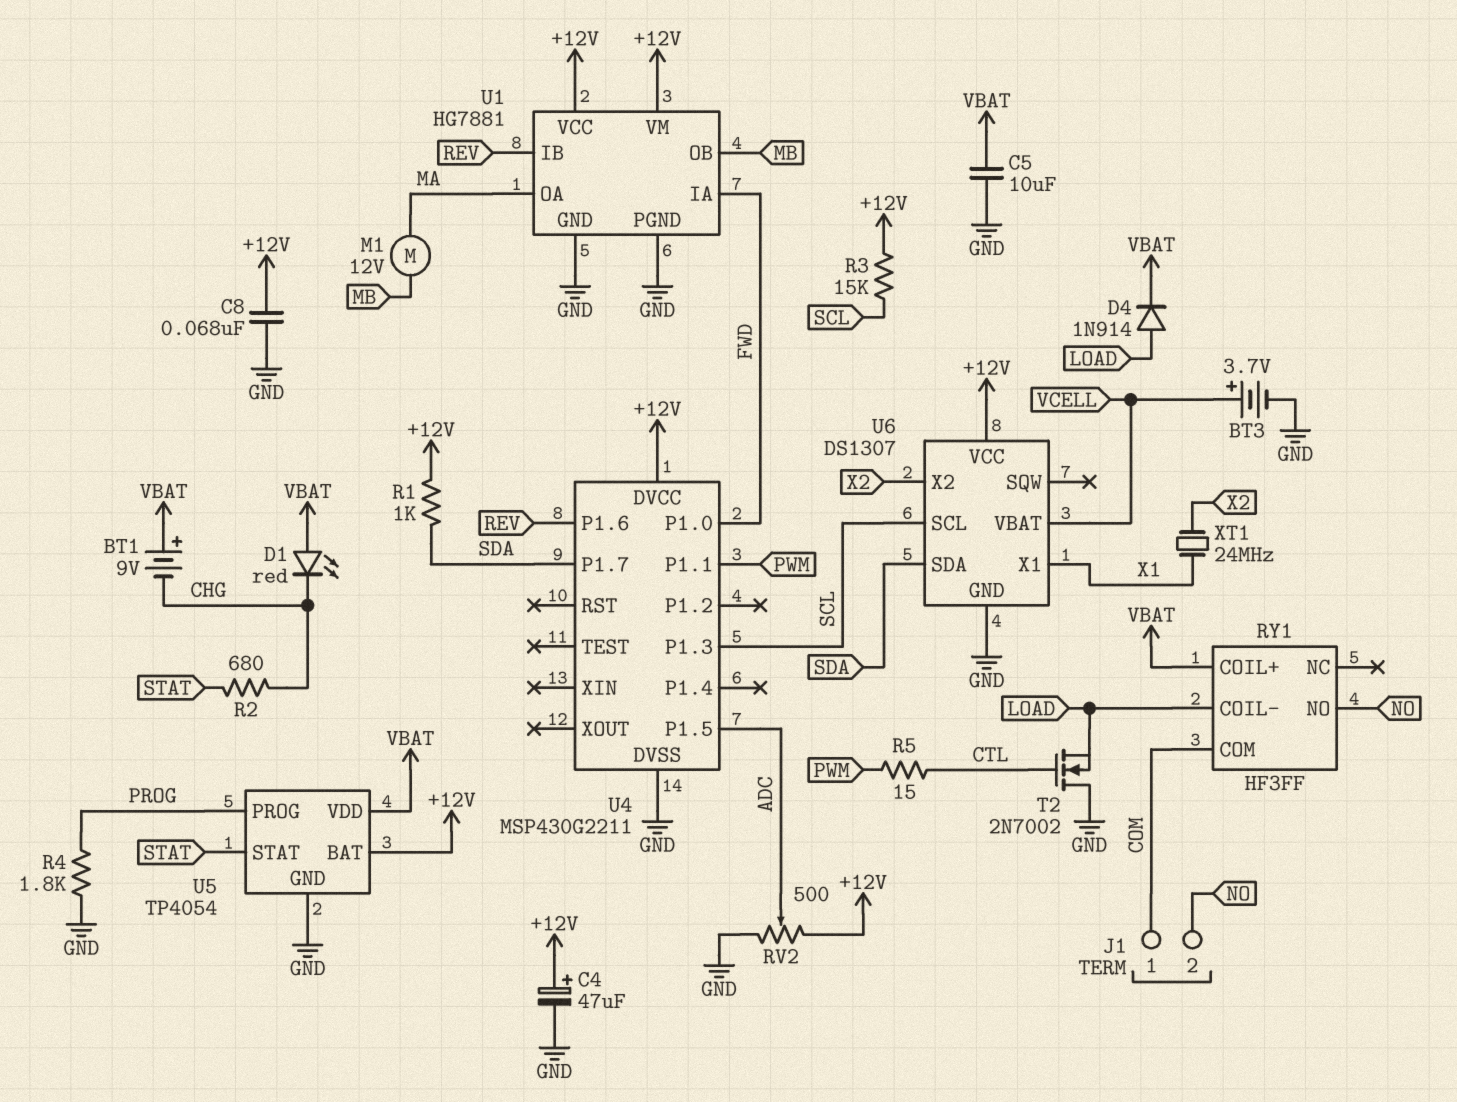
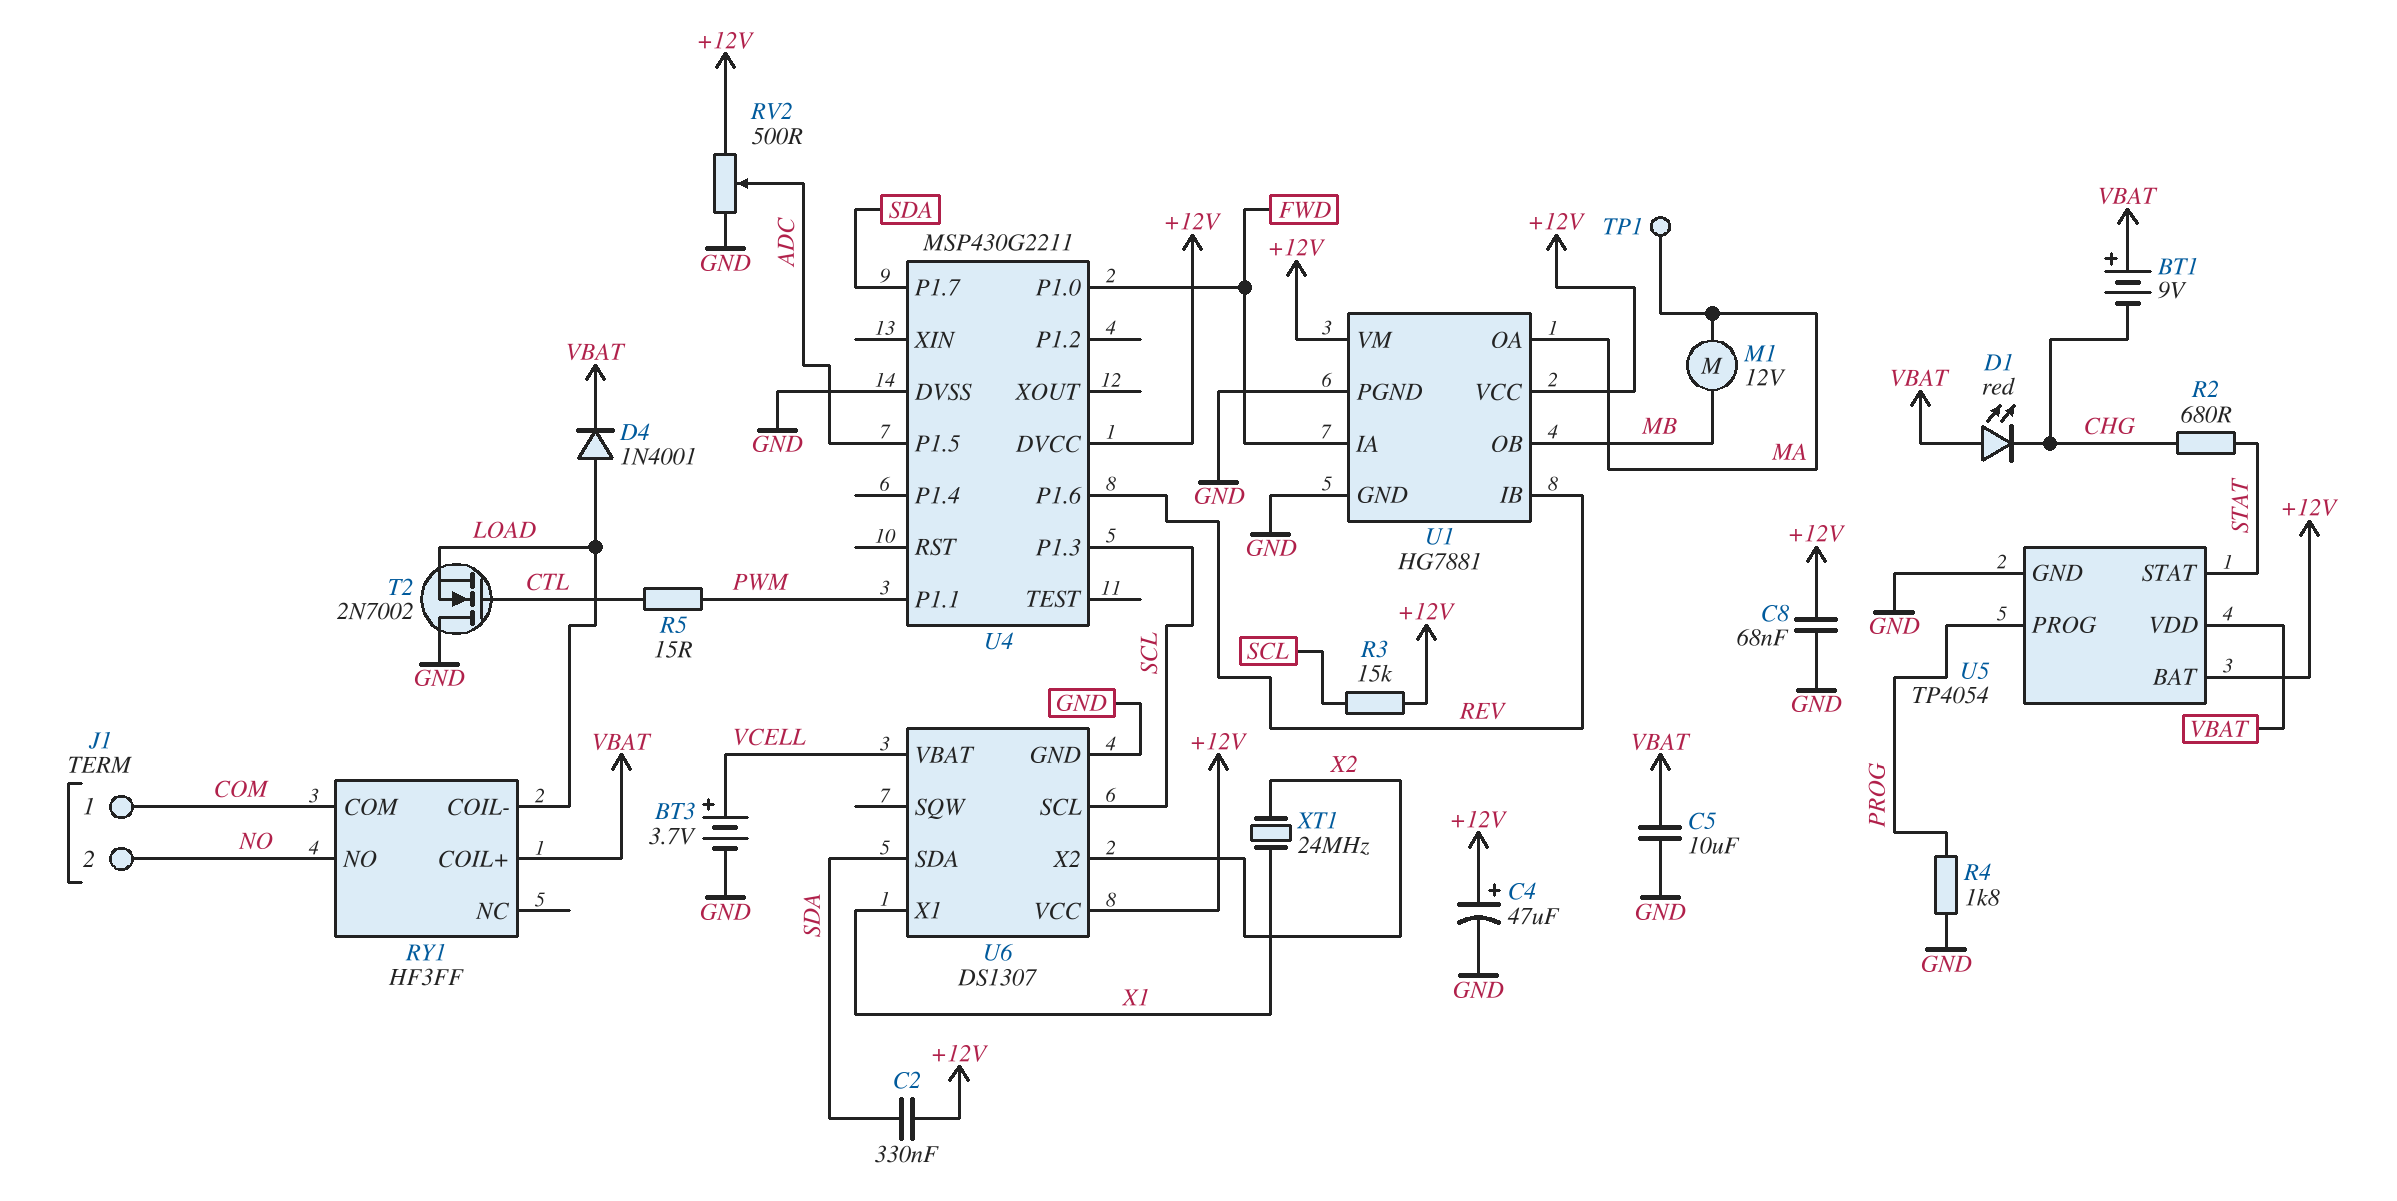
C2: none -> 330nF (+12V, SDA)
D4: diode 1N914 (A LOAD, K VBAT) -> diode 1N4001 (A LOAD, K VBAT)
R1: 1k (+12V, SDA) -> none
TP1: none -> test point (MA)

